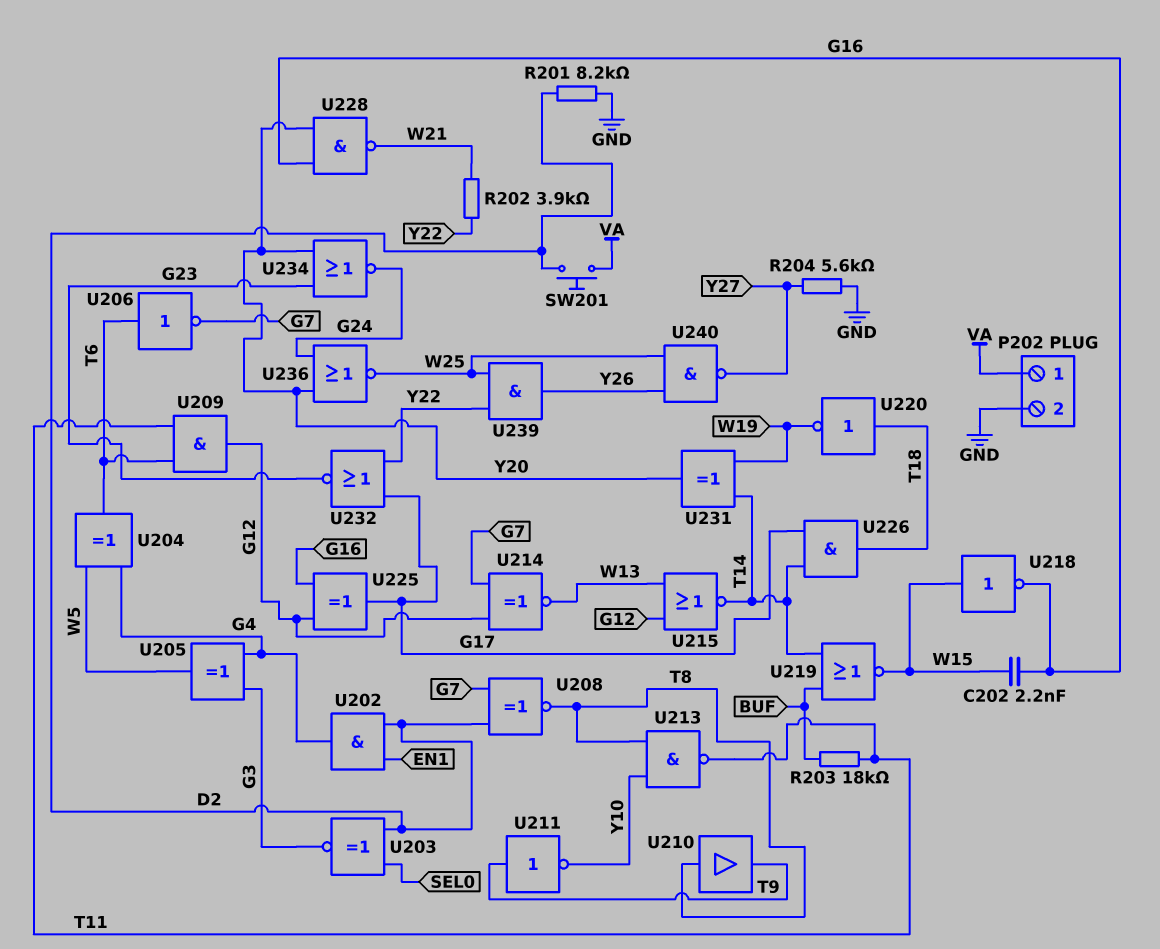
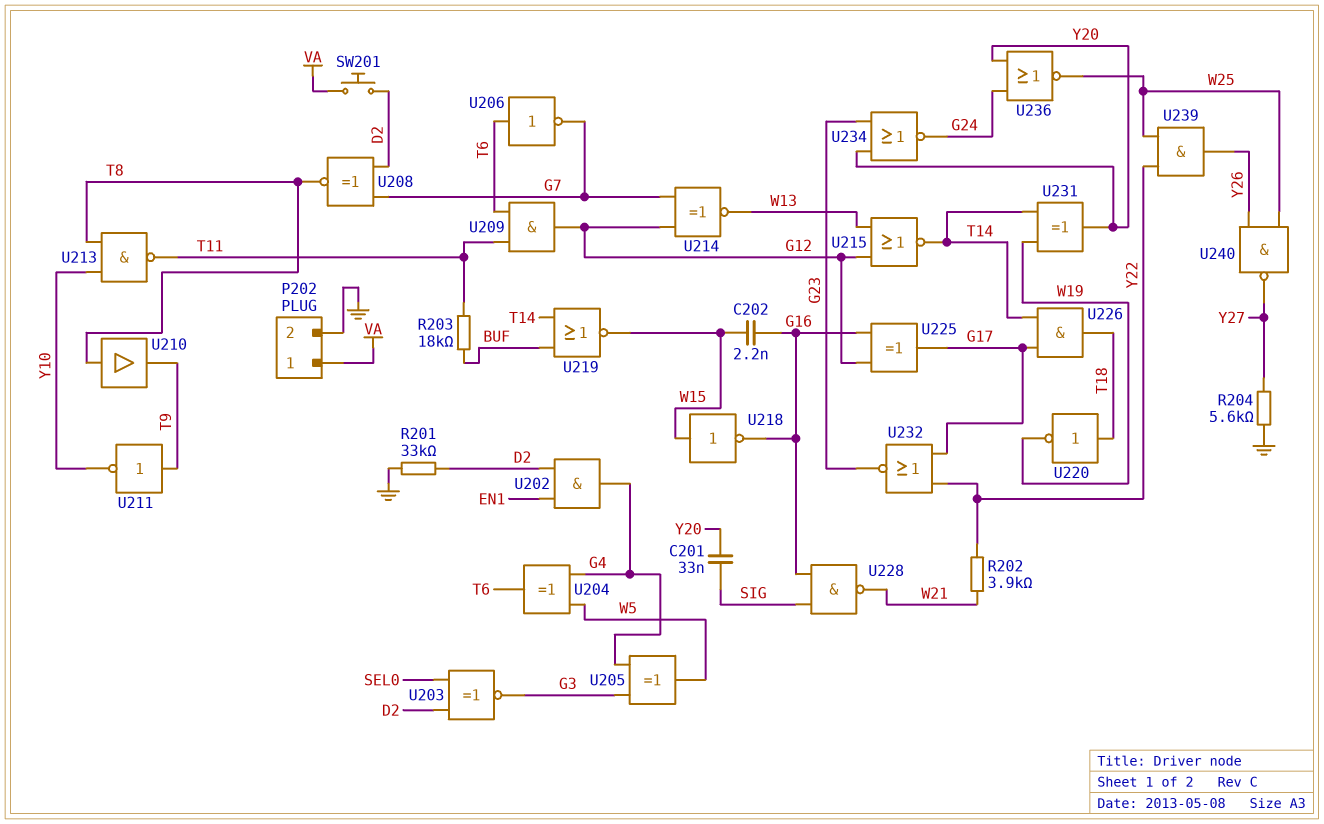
C201: none -> 33nF (SIG, Y20)
R201: 8.2k (D2, GND) -> 33k (D2, GND)
U228: NAND (in G16, in Y20, out W21) -> NAND (in G16, in SIG, out W21)

